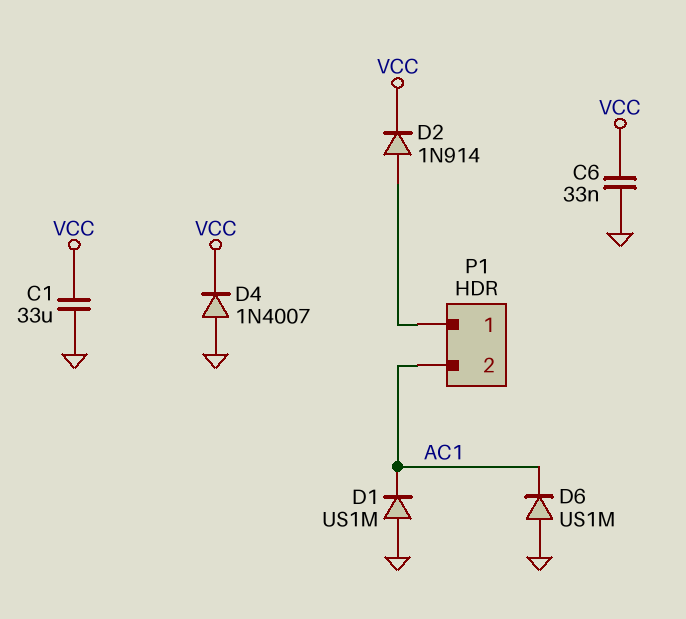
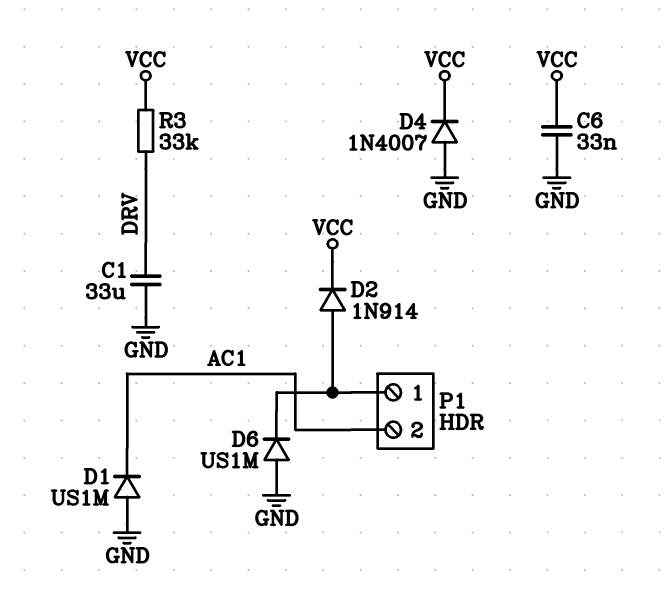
C1: 33uF (GND, VCC) -> 33uF (DRV, GND)
D6: diode US1M (A GND, K AC1) -> diode US1M (A GND, K P1/1)
R3: none -> 33k (DRV, VCC)

